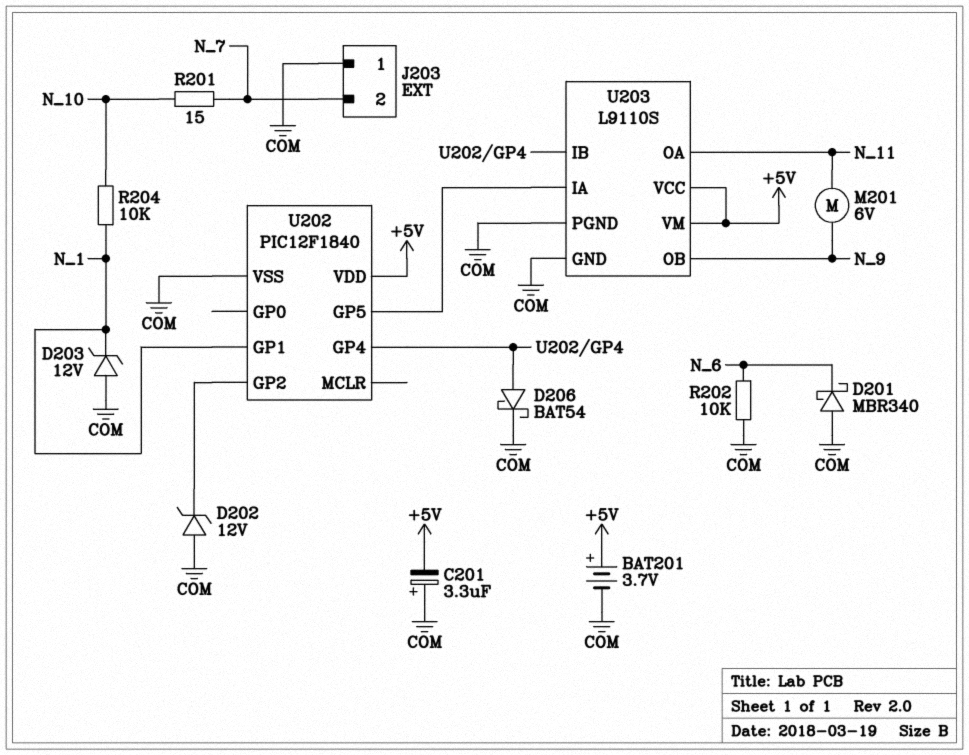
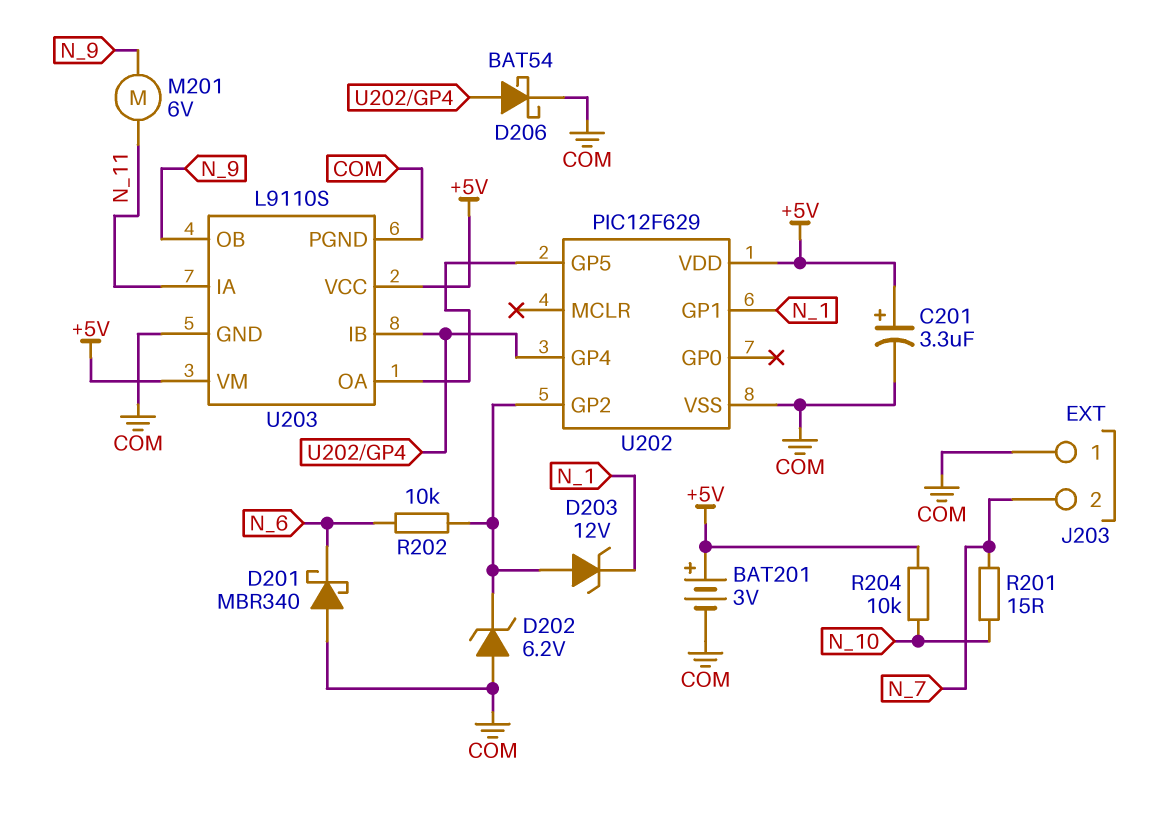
BAT201: 3.7V (plus +5V, minus COM) -> 3V (plus +5V, minus COM)
C201: 3.3uF (plus COM, minus +5V) -> 3.3uF (plus +5V, minus COM)
D202: zener 12V (A COM, K U202/GP2) -> zener 6.2V (A COM, K U202/GP2)
D203: zener 12V (A COM, K N_1) -> zener 12V (A U202/GP2, K N_1)
R202: 10k (COM, N_6) -> 10k (N_6, U202/GP2)
R204: 10k (N_1, N_10) -> 10k (+5V, N_10)
U202: PIC12F1840 -> PIC12F629
U203 pin IA: U202/GP5 -> N_11
U203 pin OA: N_11 -> U202/GP5

